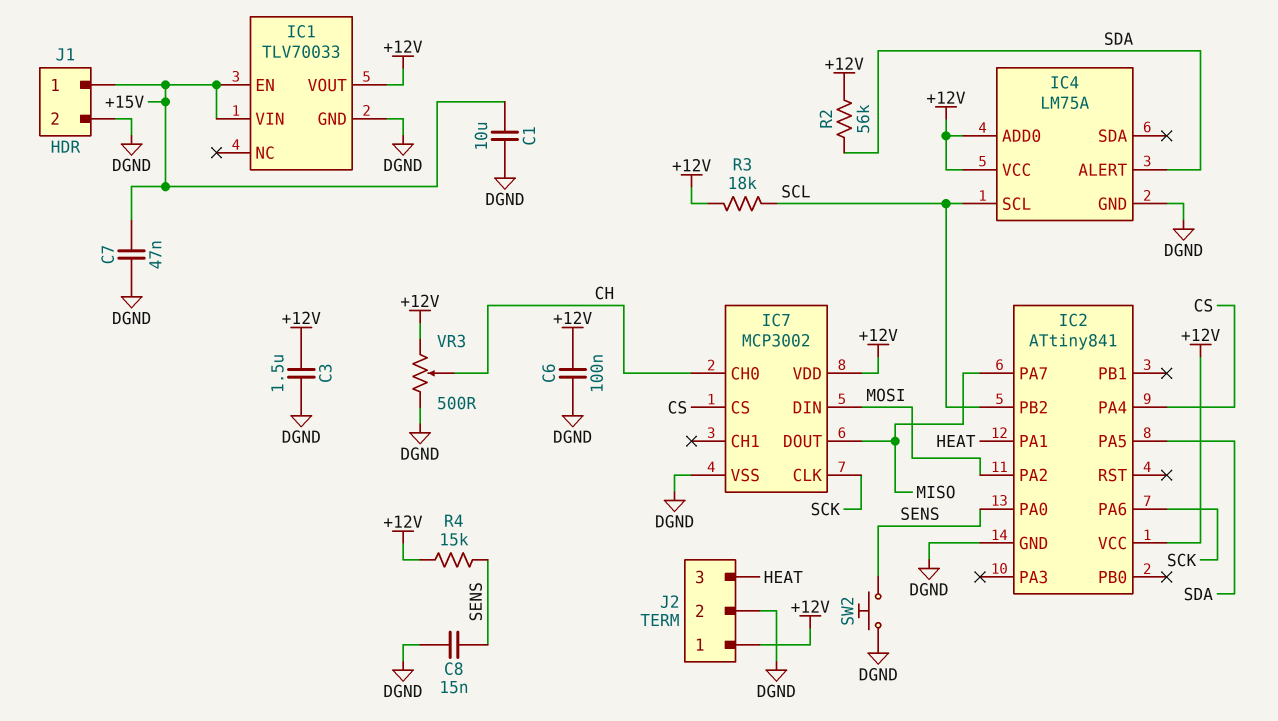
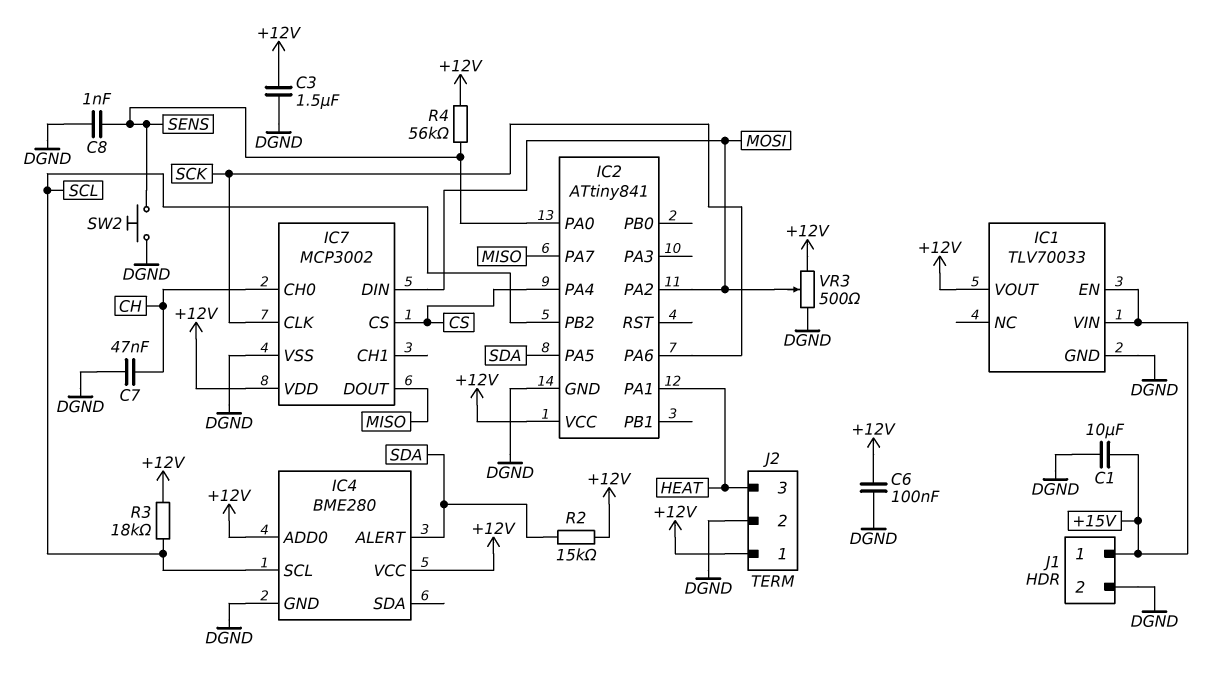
C7: 47nF (+15V, DGND) -> 47nF (CH, DGND)
C8: 15nF (DGND, SENS) -> 1nF (DGND, SENS)
IC4: LM75A -> BME280
R2: 56k (+12V, SDA) -> 15k (+12V, SDA)
R4: 15k (+12V, SENS) -> 56k (+12V, SENS)
VR3: 500 (+12V, DGND, wiper CH) -> 500 (+12V, DGND, wiper MOSI)

